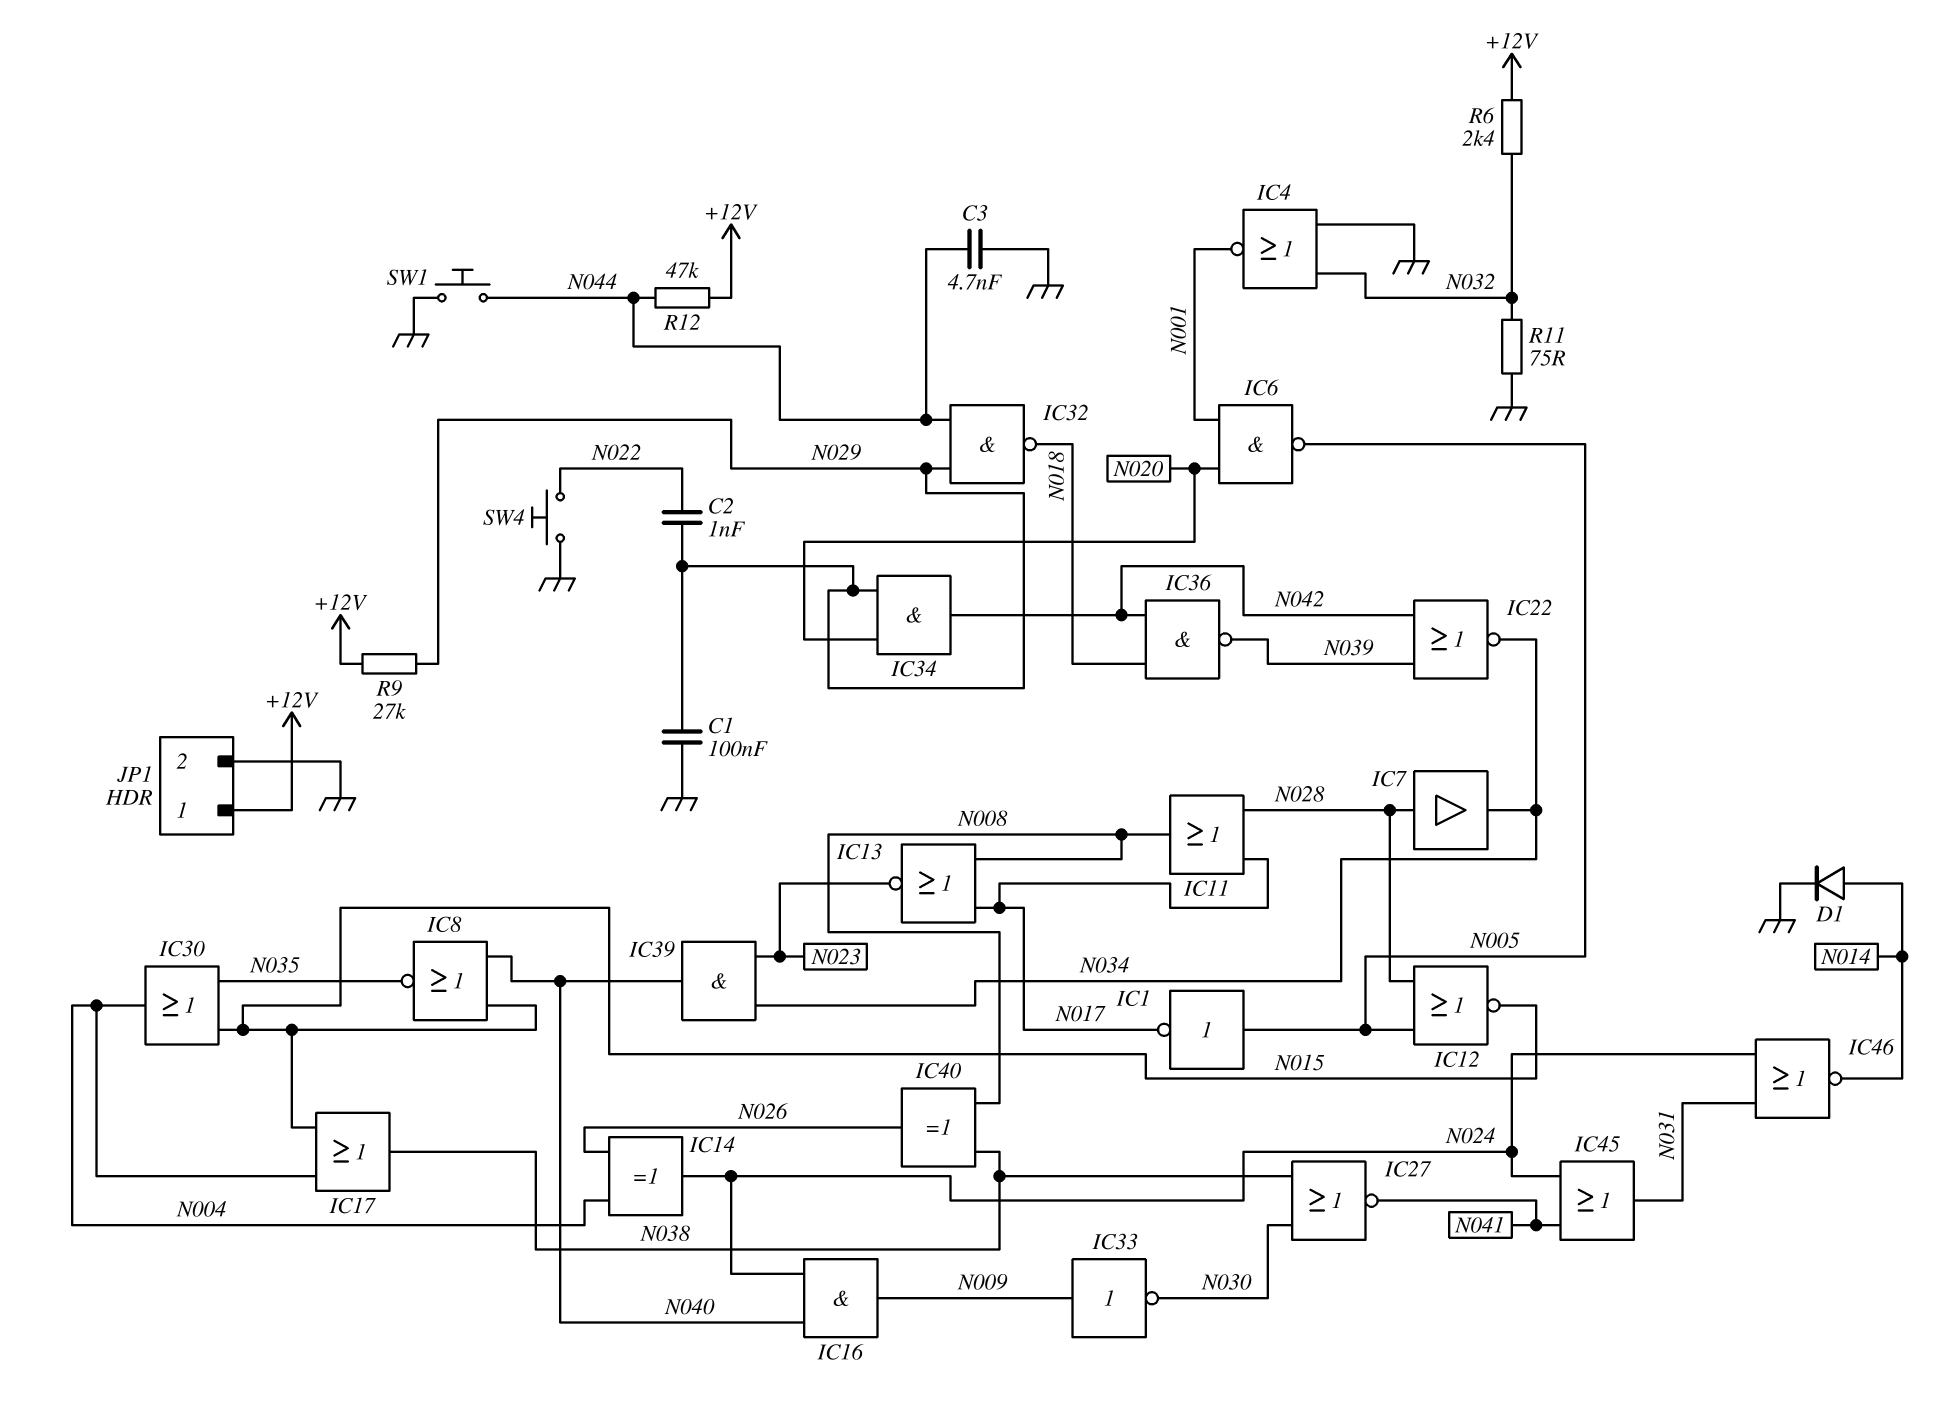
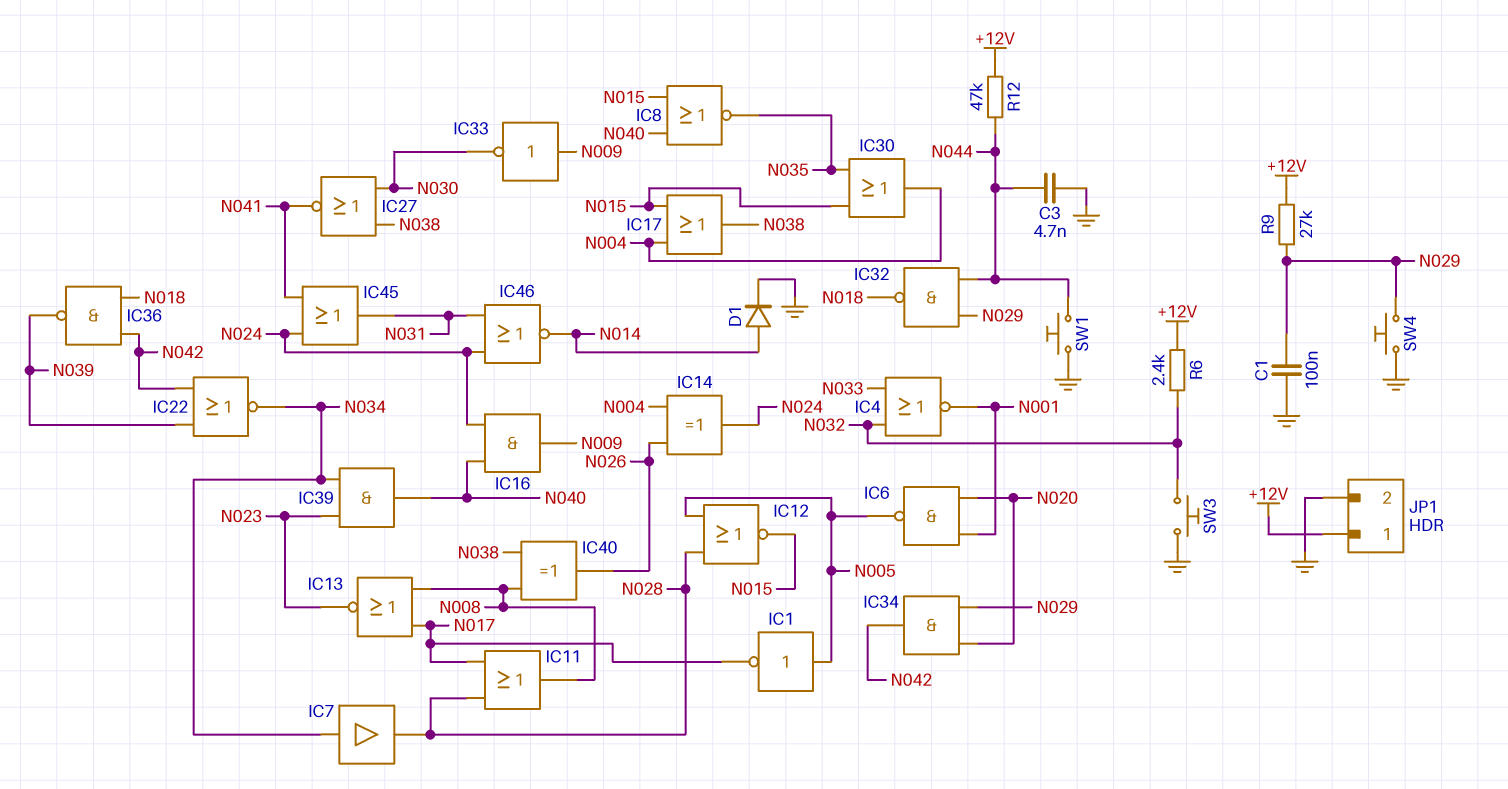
C2: 1nF (N022, N029) -> none
IC4: NOR (in GND, in N032, out N001) -> NOR (in N032, in N033, out N001)
IC7: buffer (in N028, out N034) -> buffer (in N034, out N028)
R11: 75 (GND, N032) -> none
SW3: none -> button (GND, N032)
SW4: button (GND, N022) -> button (GND, N029)

